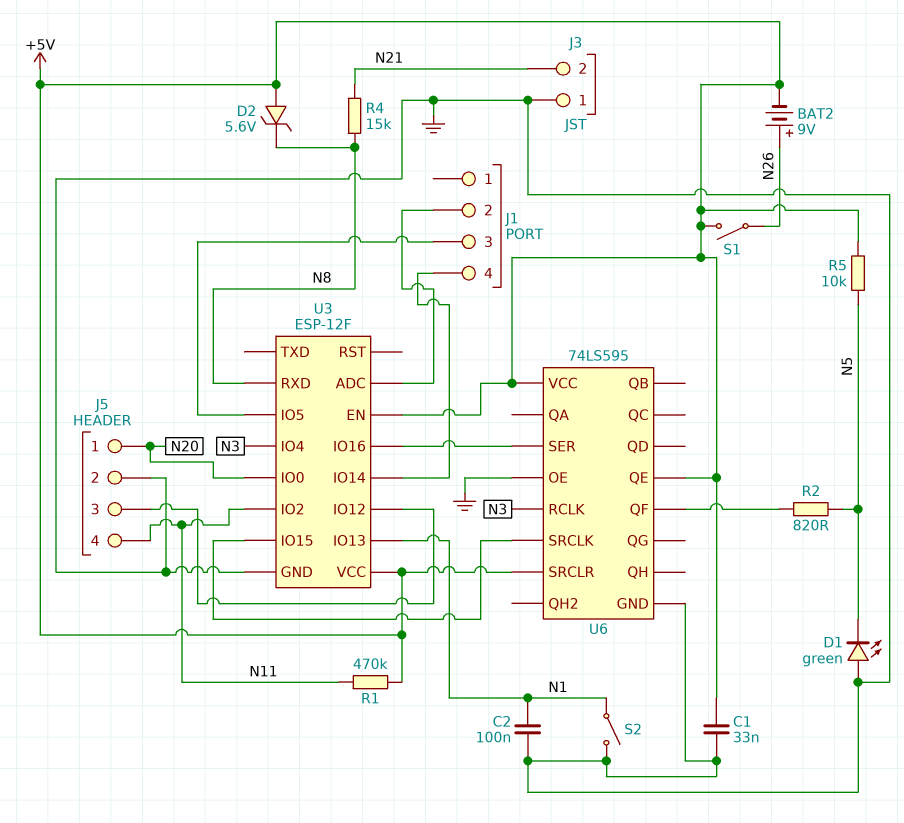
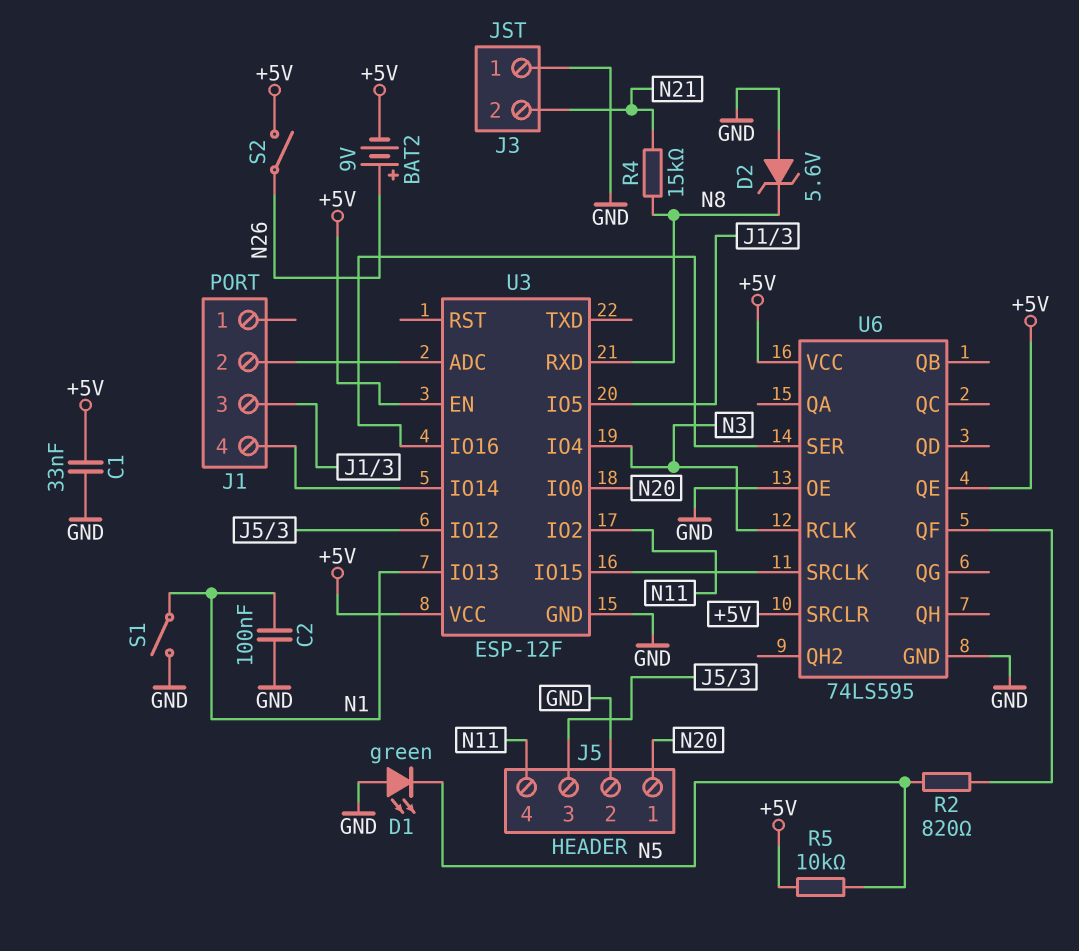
D2: zener 5.6V (A +5V, K N8) -> zener 5.6V (A GND, K N8)
R1: 470k (+5V, N11) -> none
S1: switch (+5V, N26) -> switch (GND, N1)
S2: switch (GND, N1) -> switch (+5V, N26)

